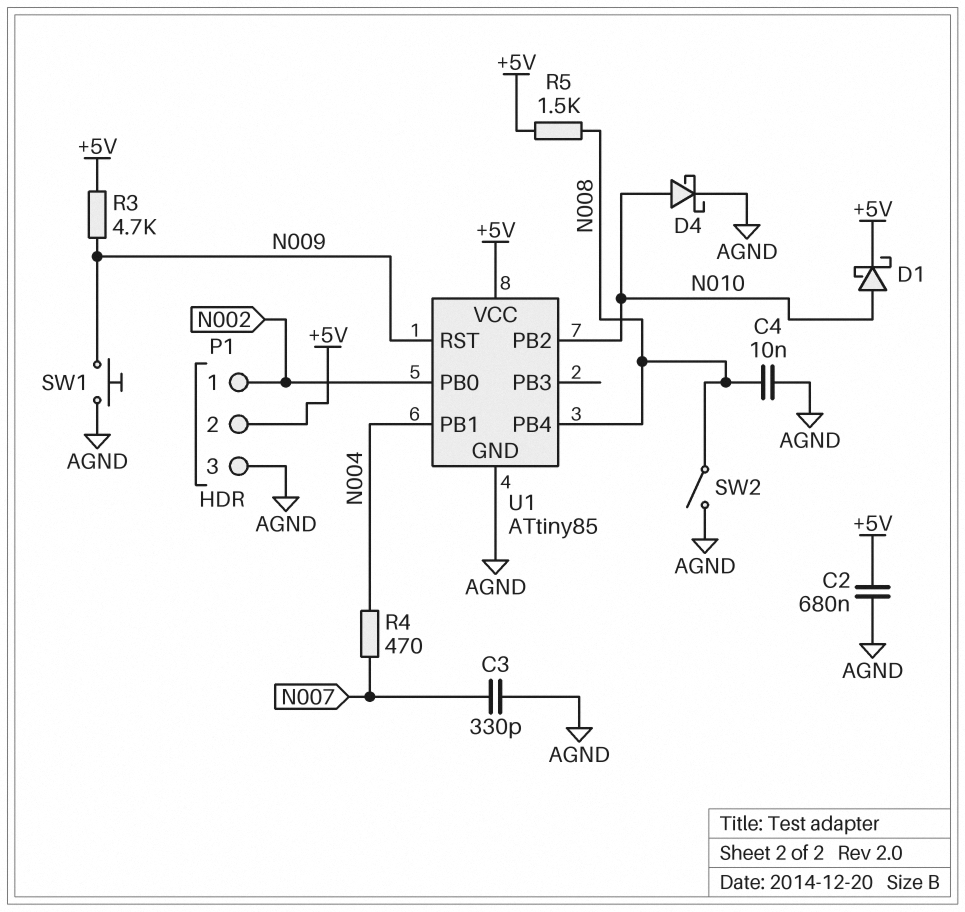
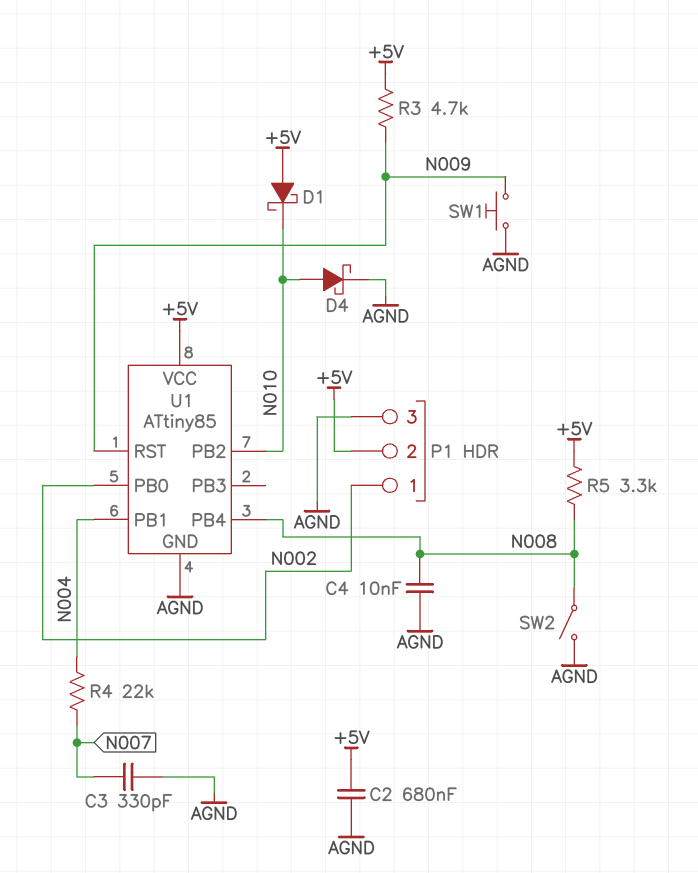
D1: schottky (A N010, K +5V) -> schottky (A +5V, K N010)
R4: 470 (N004, N007) -> 22k (N004, N007)
R5: 1.5k (+5V, N008) -> 3.3k (+5V, N008)

